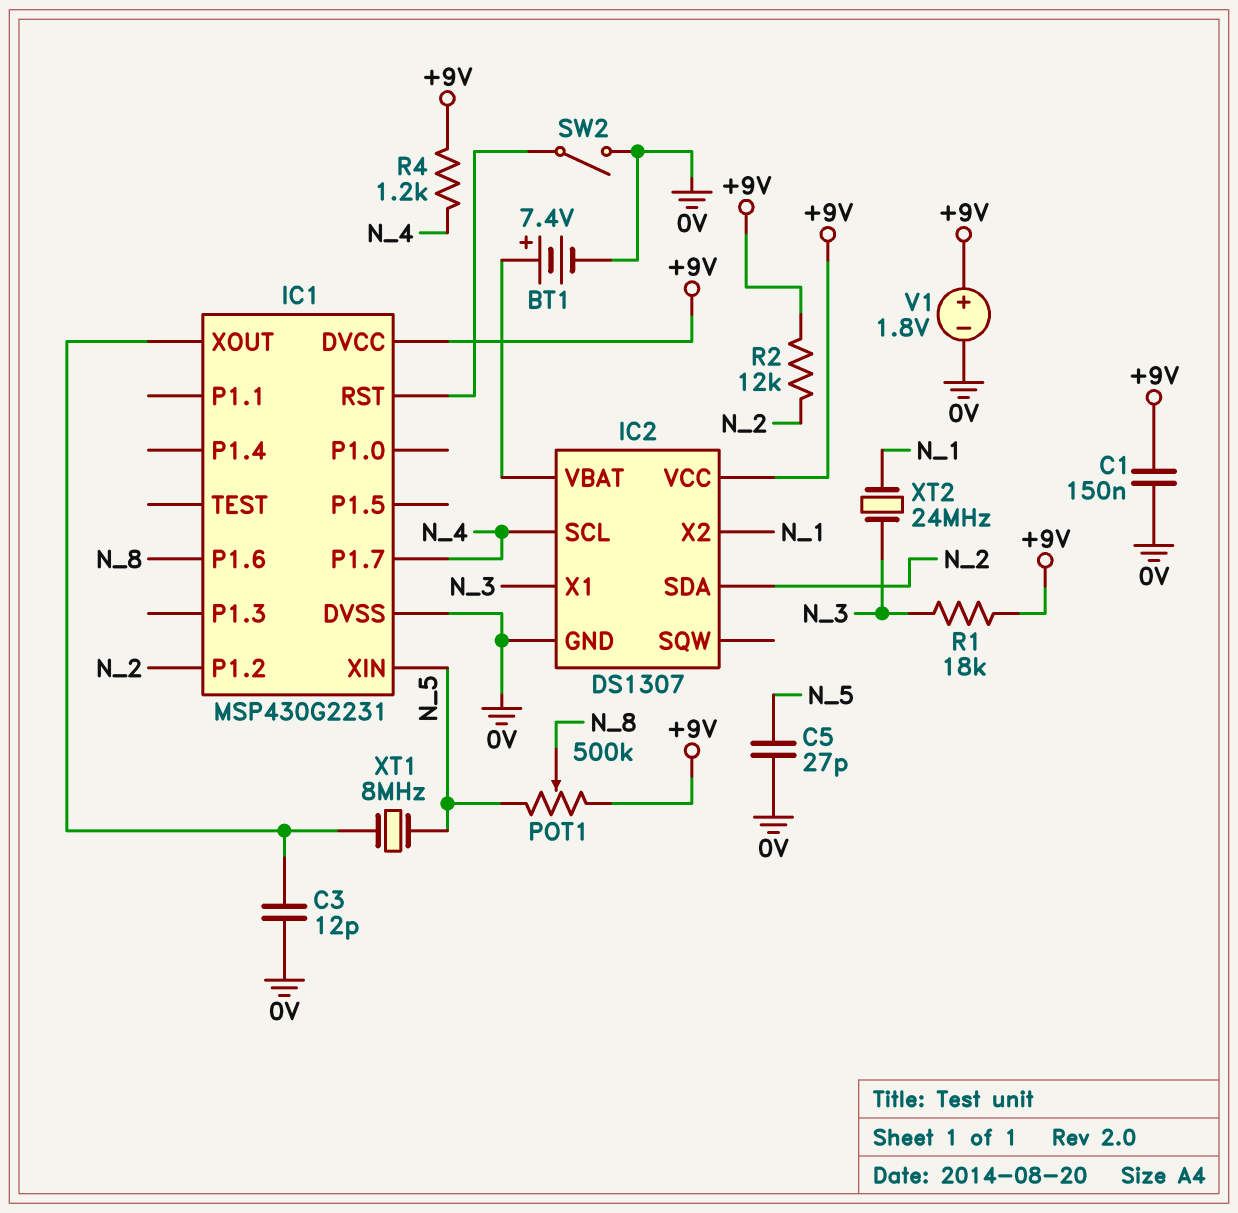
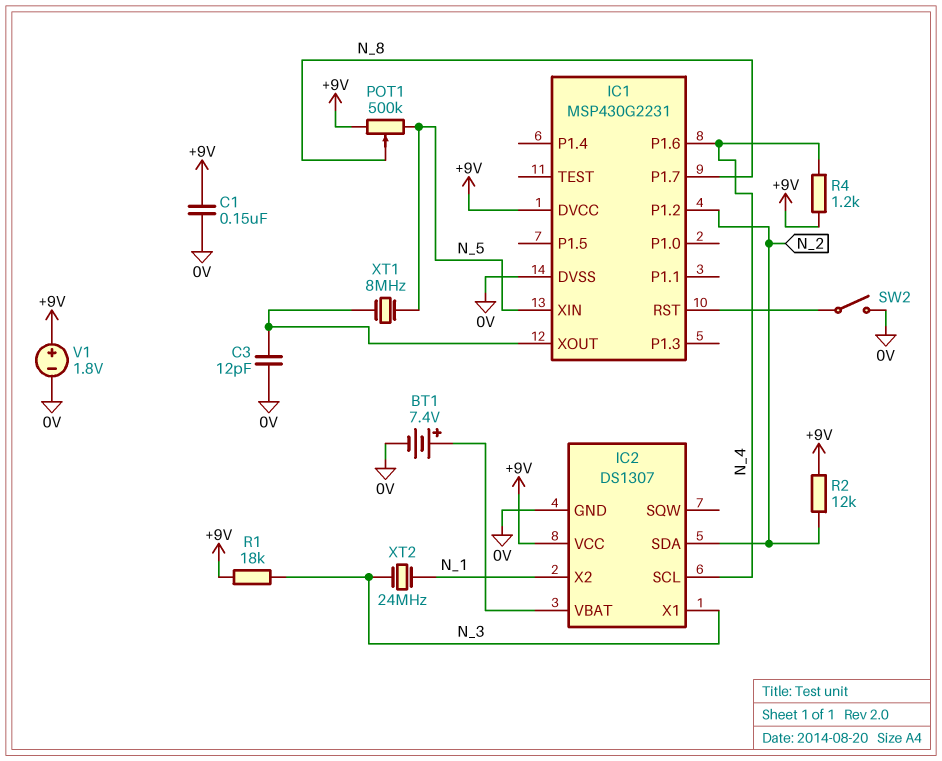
C5: 27pF (0V, N_5) -> none
IC1 pin P1.6: N_8 -> N_4
IC1 pin P1.7: N_4 -> N_8

